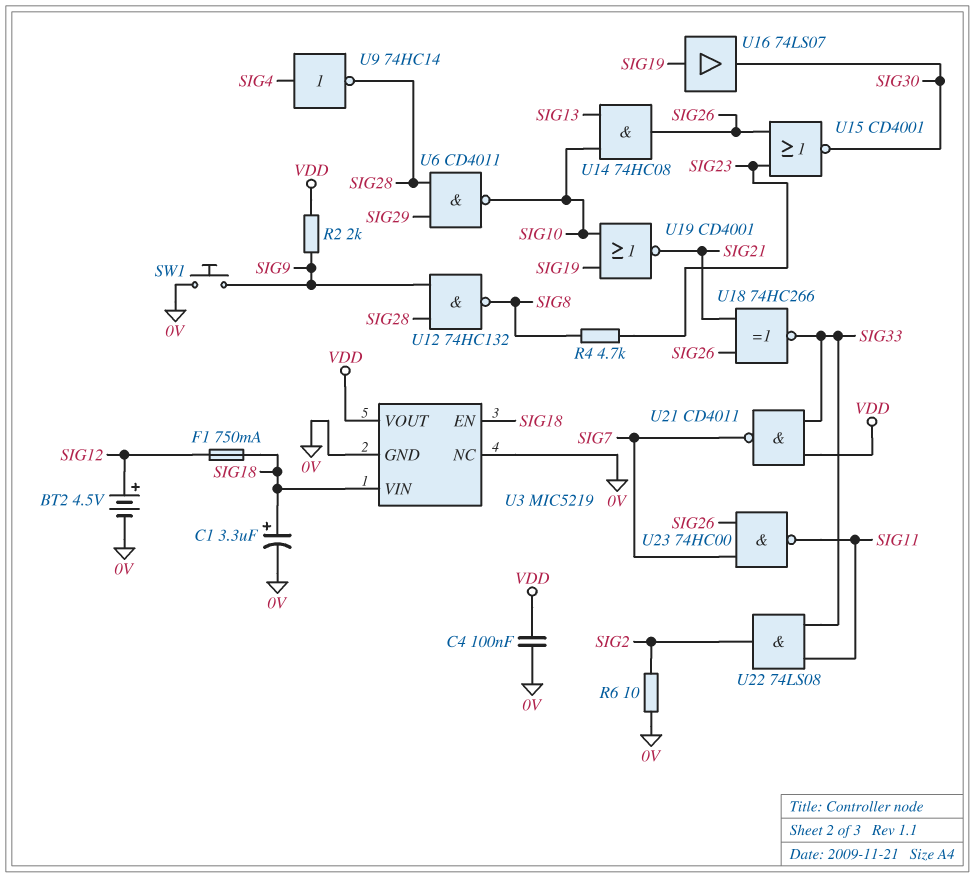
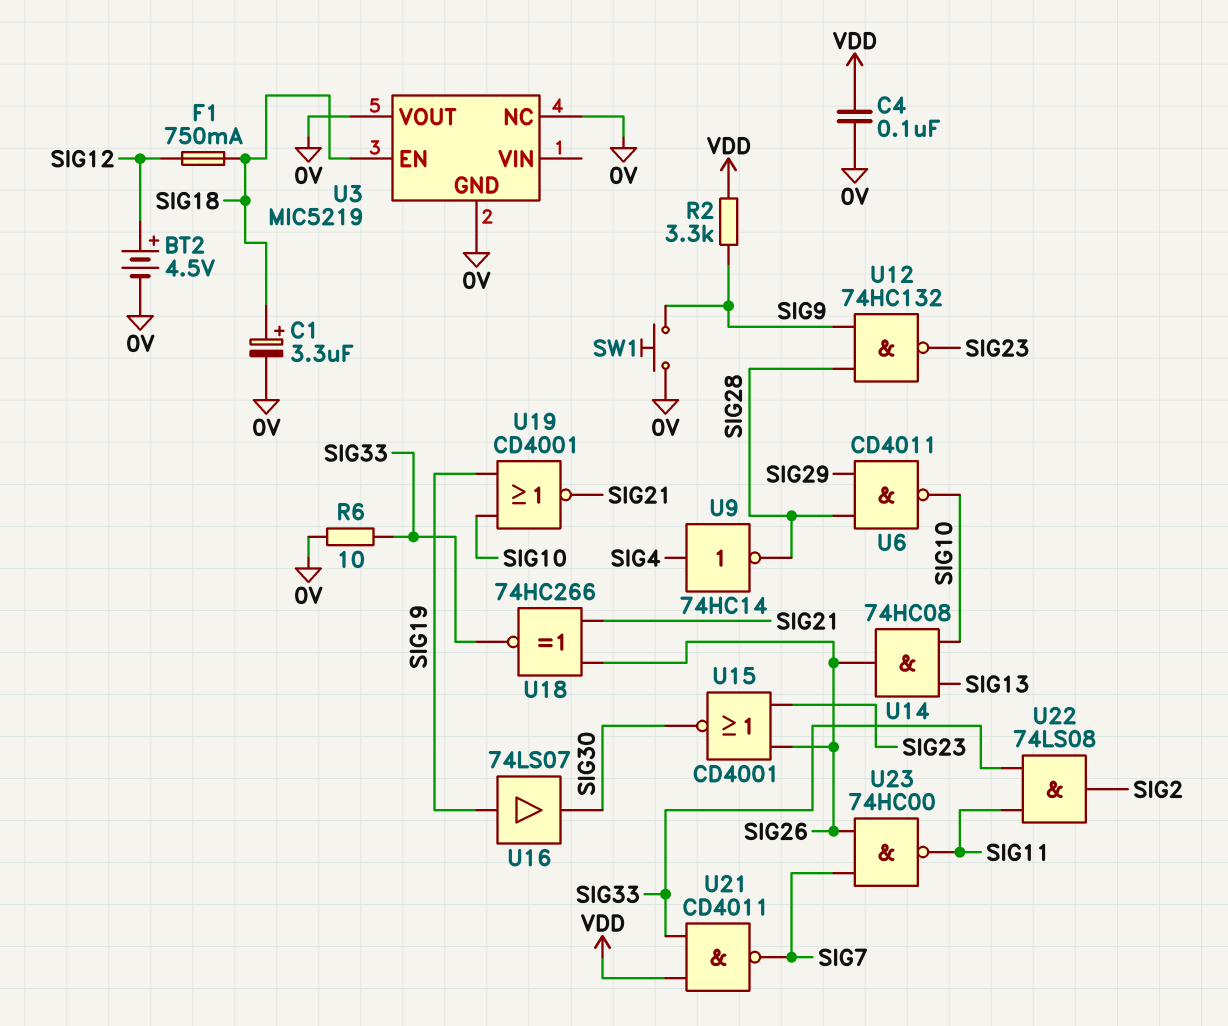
R2: 2k (SIG9, VDD) -> 3.3k (SIG9, VDD)
R4: 4.7k (SIG8, SIG23) -> none
R6: 10 (0V, SIG2) -> 10 (0V, SIG33)
U3 pin VIN: SIG18 -> none
U3 pin VOUT: VDD -> 0V
U12: NAND 74HC132 (in SIG9, in SIG28, out SIG8) -> NAND 74HC132 (in SIG9, in SIG28, out SIG23)

